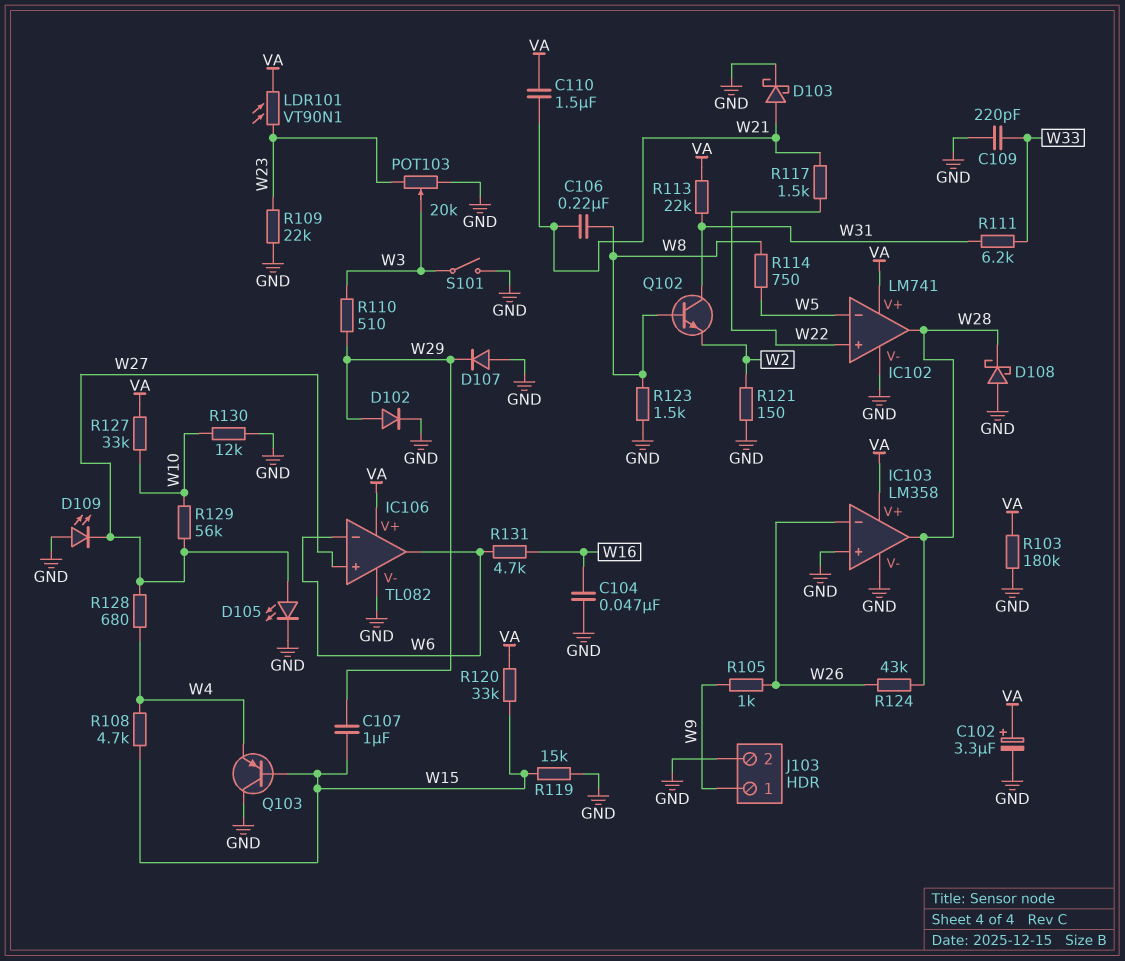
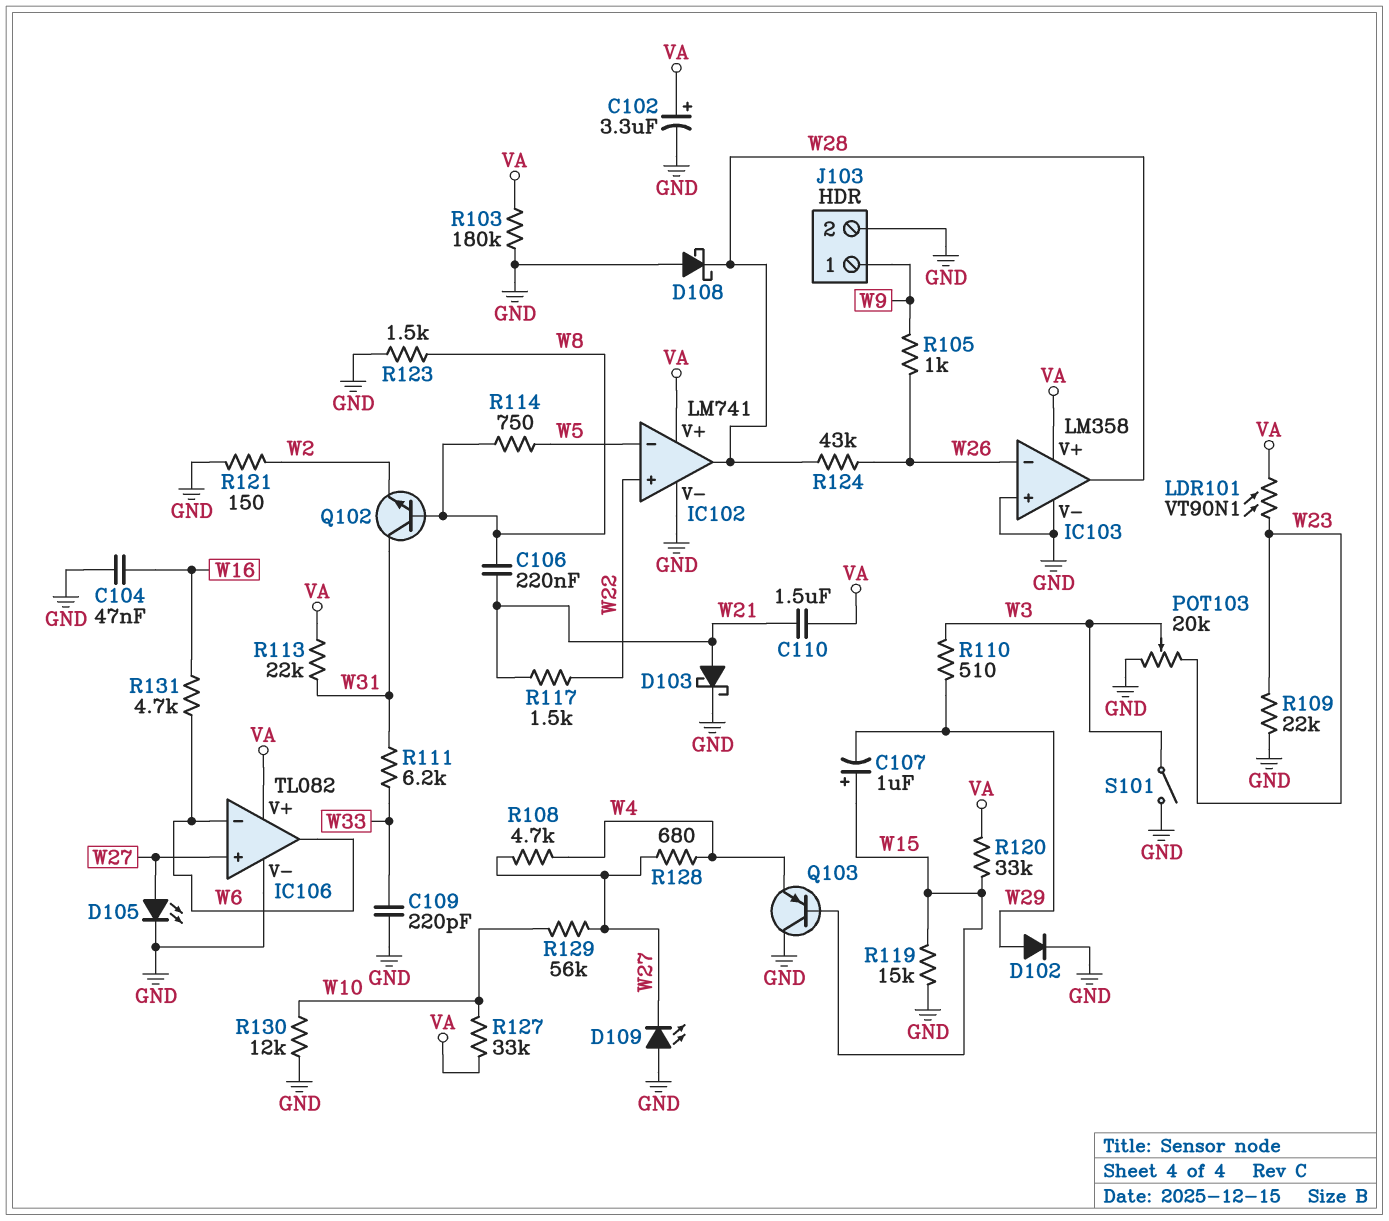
C107: 1uF (W15, W29) -> 1uF (plus W15, minus W29)
D107: diode (A GND, K W29) -> none
R108: 4.7k (W4, W15) -> 4.7k (W4, W27)

